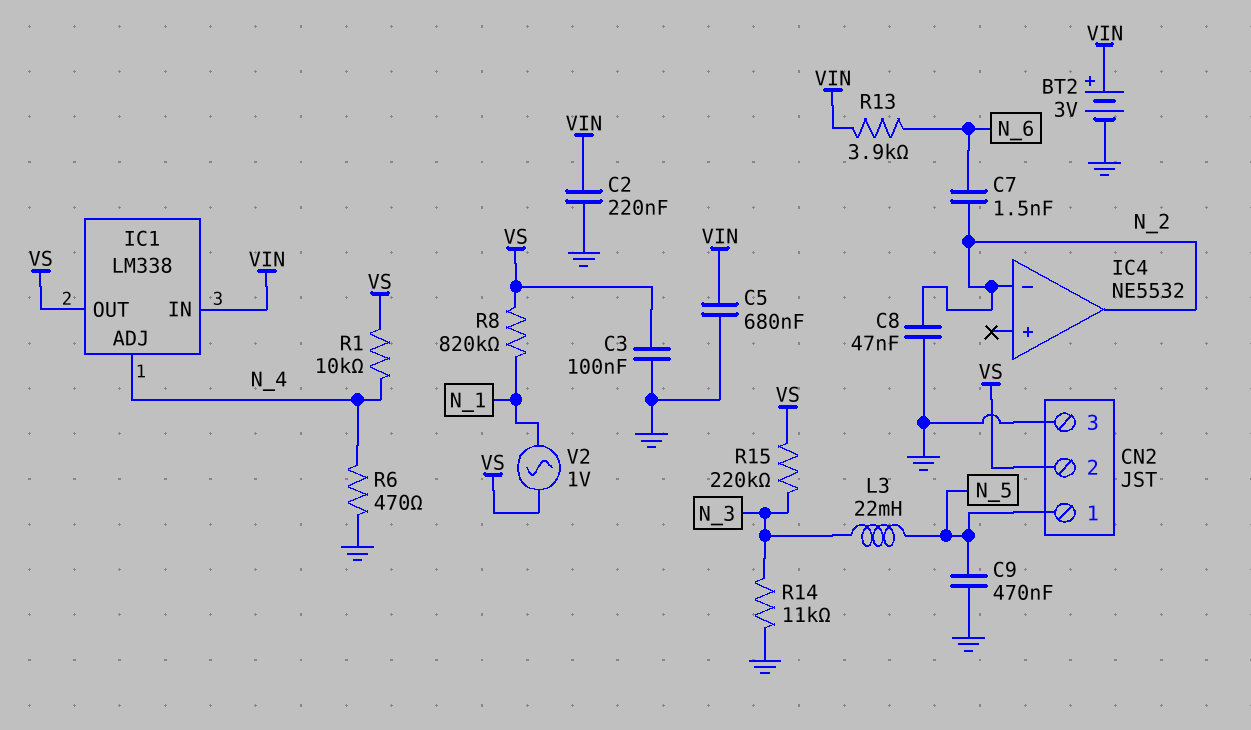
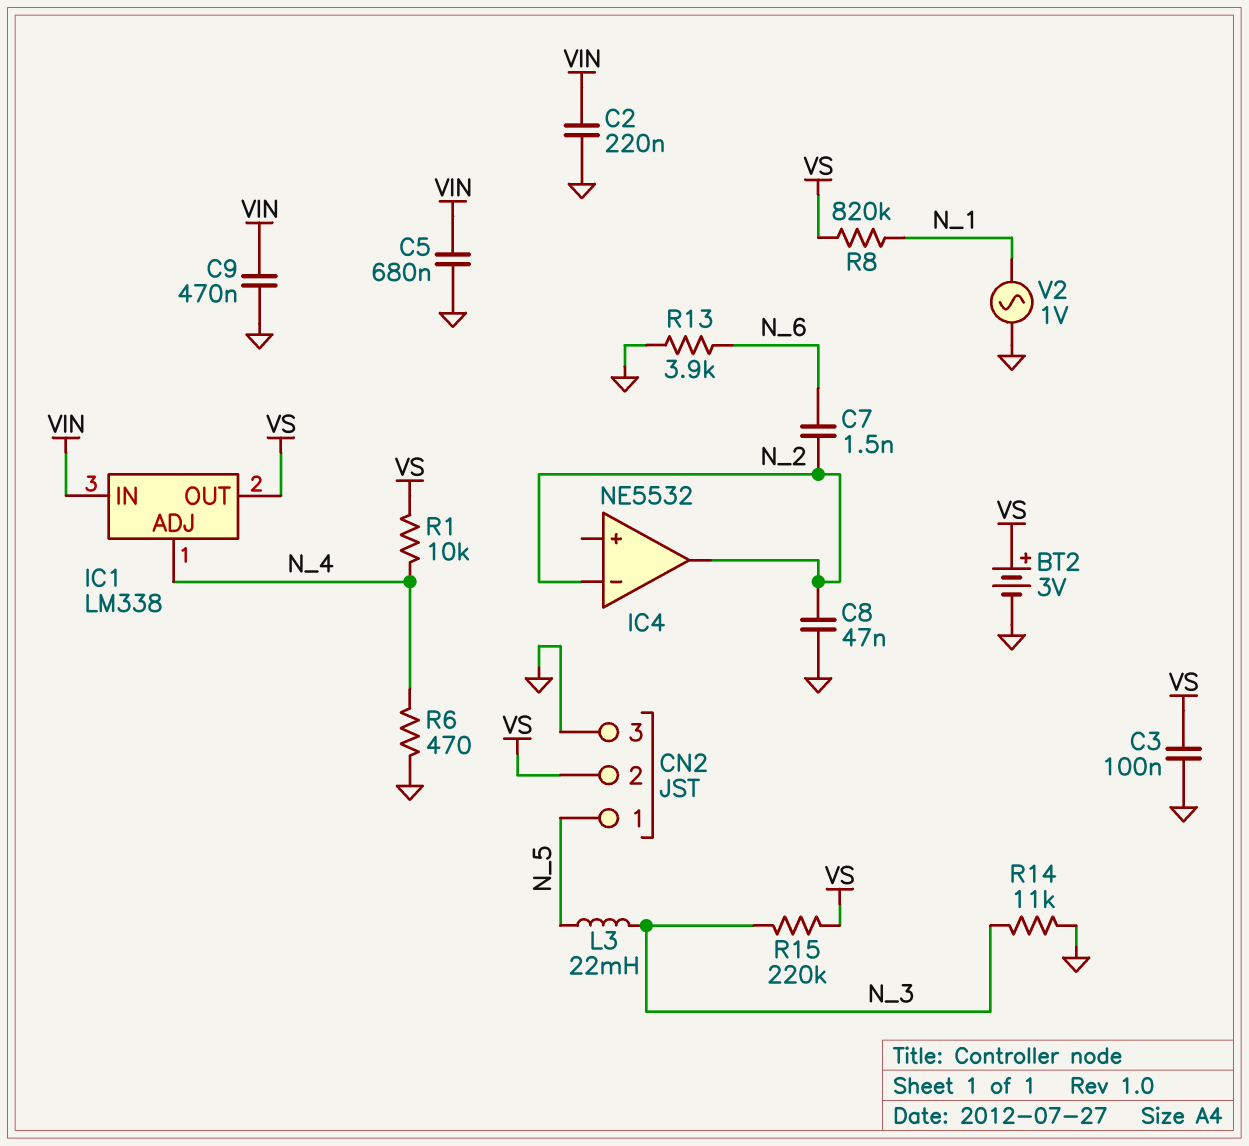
BT2: 3V (plus VIN, minus GND) -> 3V (plus VS, minus GND)
C9: 470nF (GND, N_5) -> 470nF (GND, VIN)
R13: 3.9k (N_6, VIN) -> 3.9k (GND, N_6)
V2: AC 1V (N_1, VS) -> AC 1V (GND, N_1)

